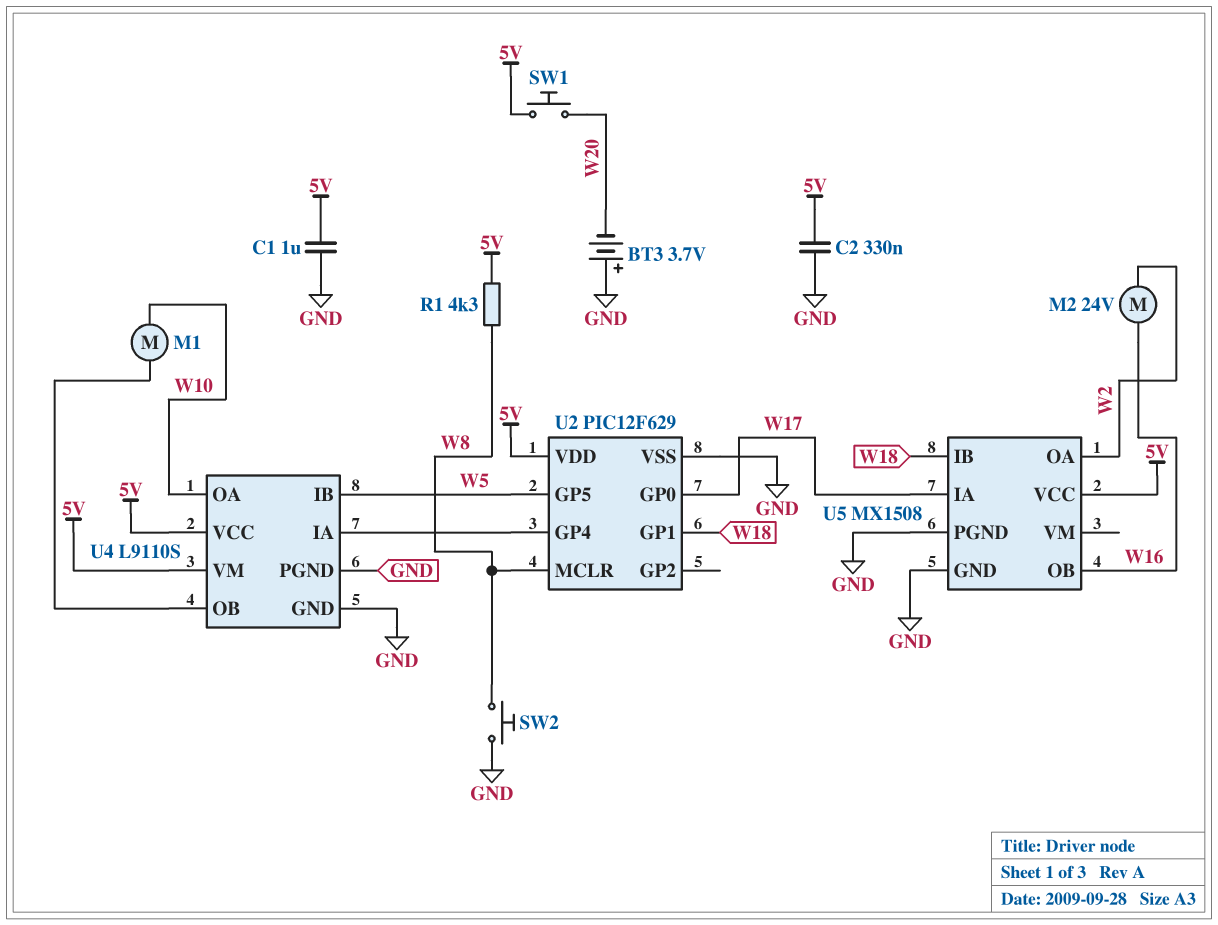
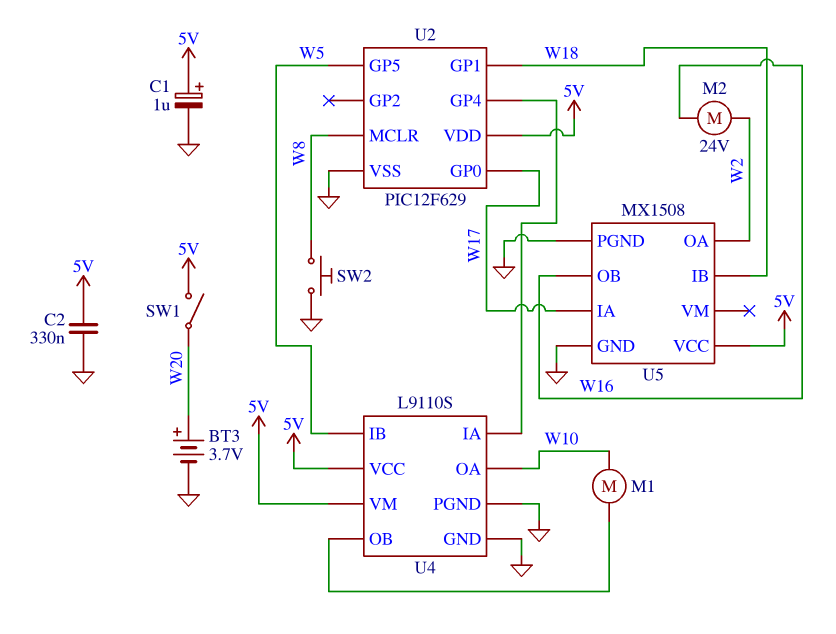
BT3: 3.7V (plus GND, minus W20) -> 3.7V (plus W20, minus GND)
C1: 1uF (5V, GND) -> 1uF (plus 5V, minus GND)
R1: 4.3k (5V, W8) -> none
SW1: button (5V, W20) -> switch (5V, W20)

